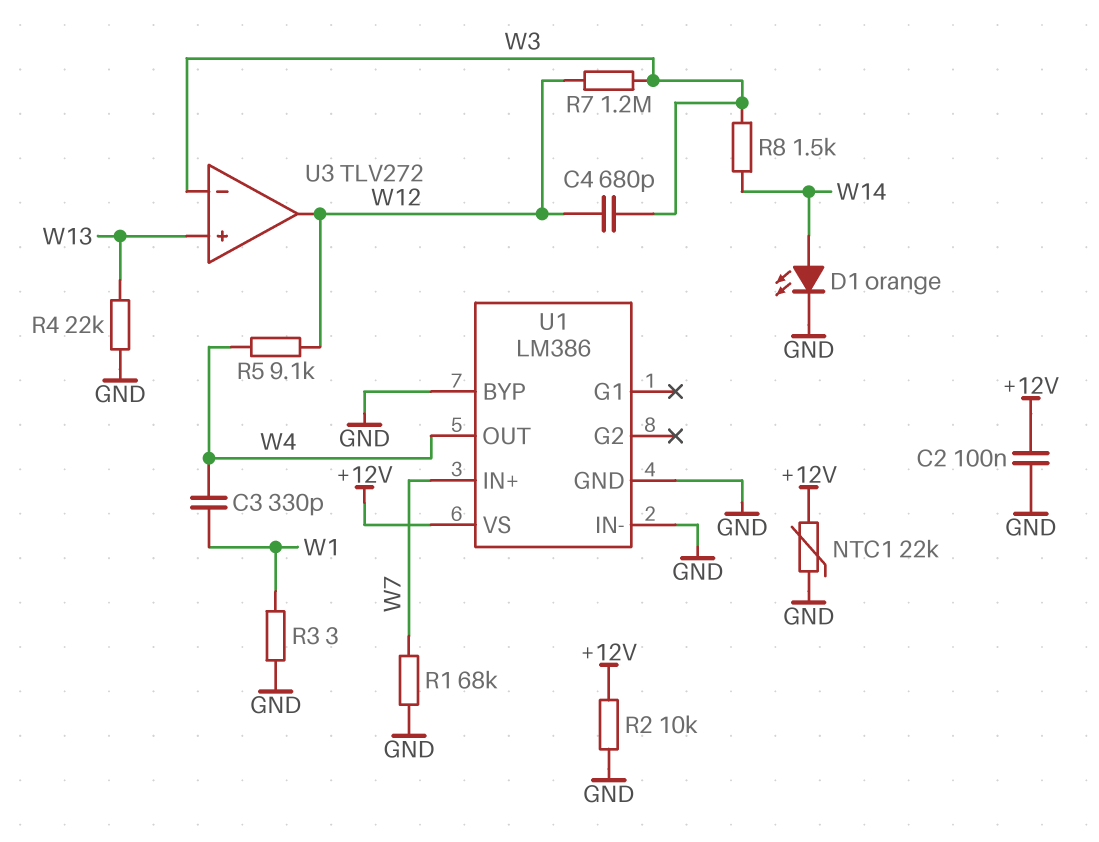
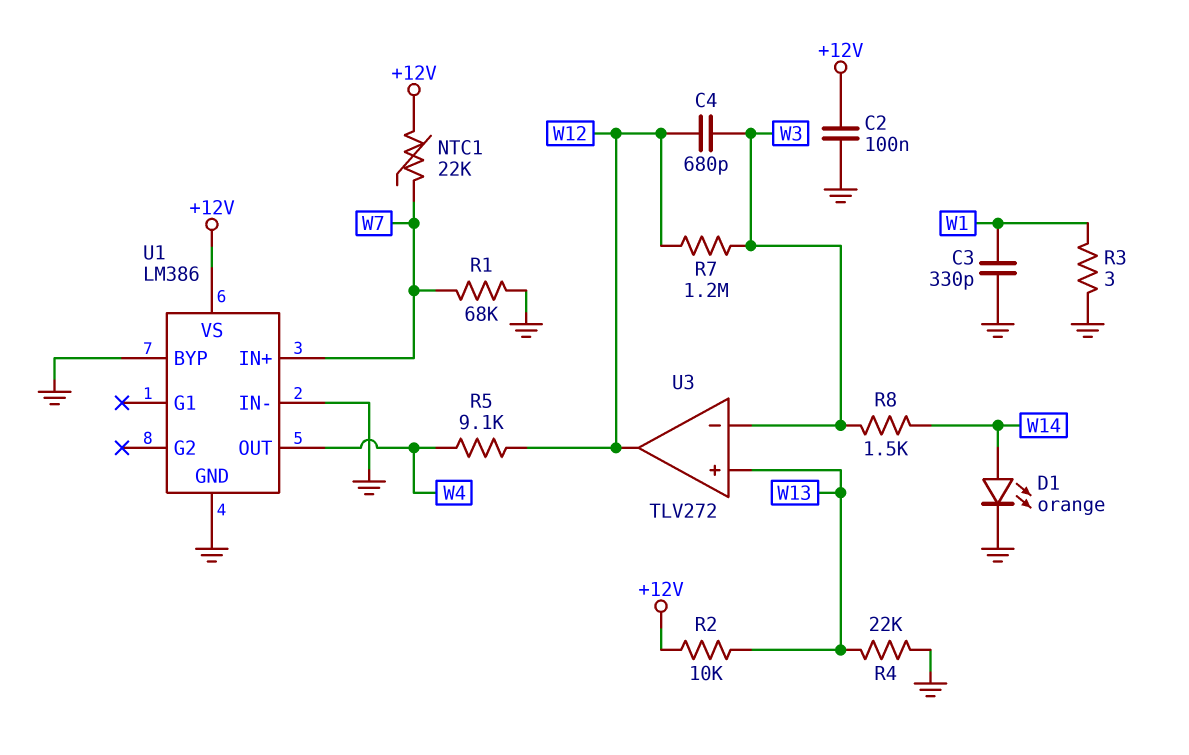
C3: 330pF (W1, W4) -> 330pF (GND, W1)
NTC1: 22k (+12V, GND) -> 22k (+12V, W7)
R2: 10k (+12V, GND) -> 10k (+12V, W13)

